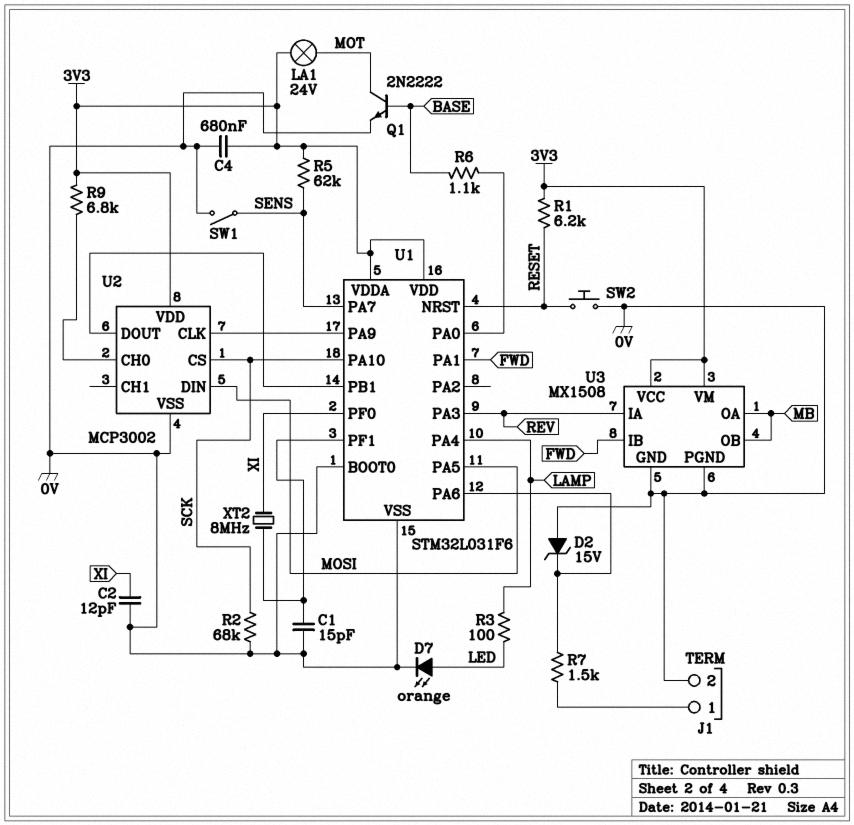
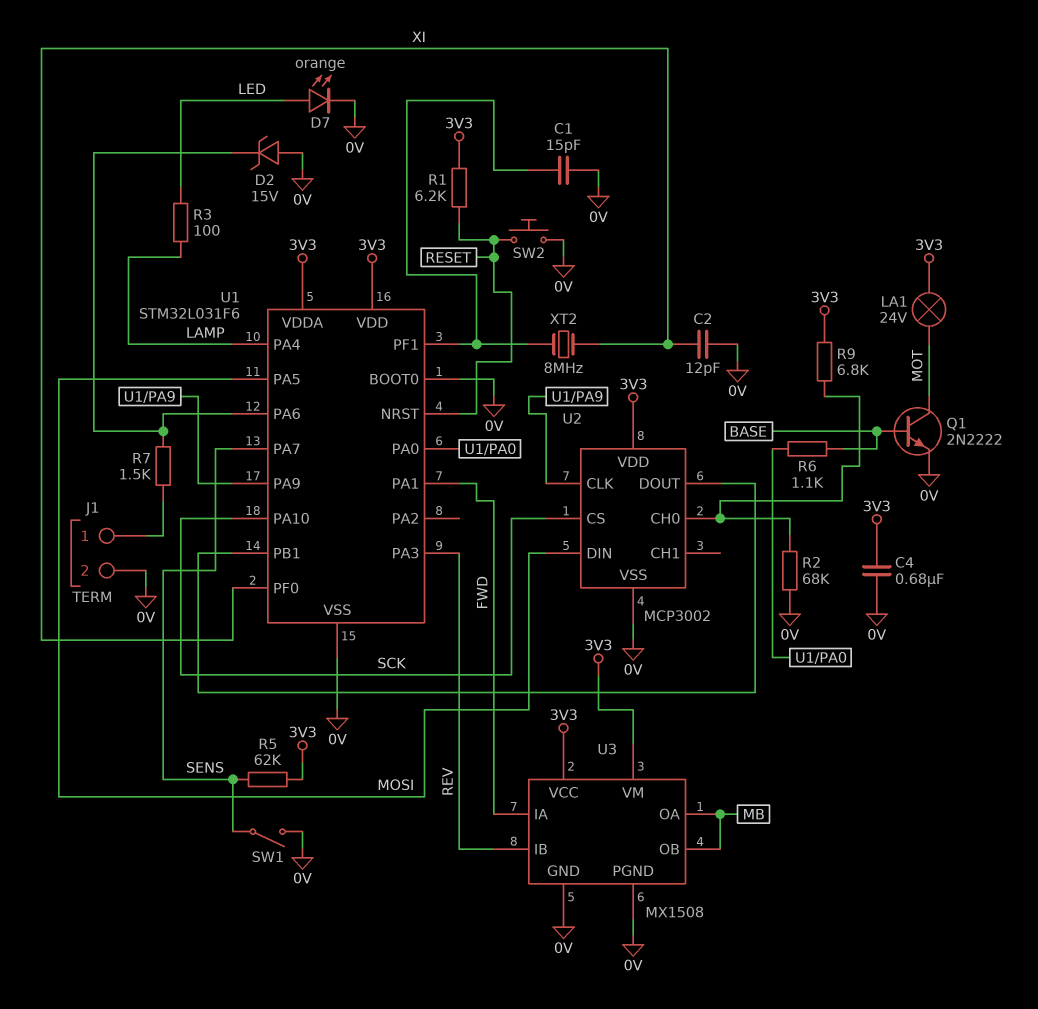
R2: 68k (0V, SCK) -> 68k (0V, U2/CH0)
U3 pin IA: REV -> FWD
U3 pin IB: FWD -> REV

